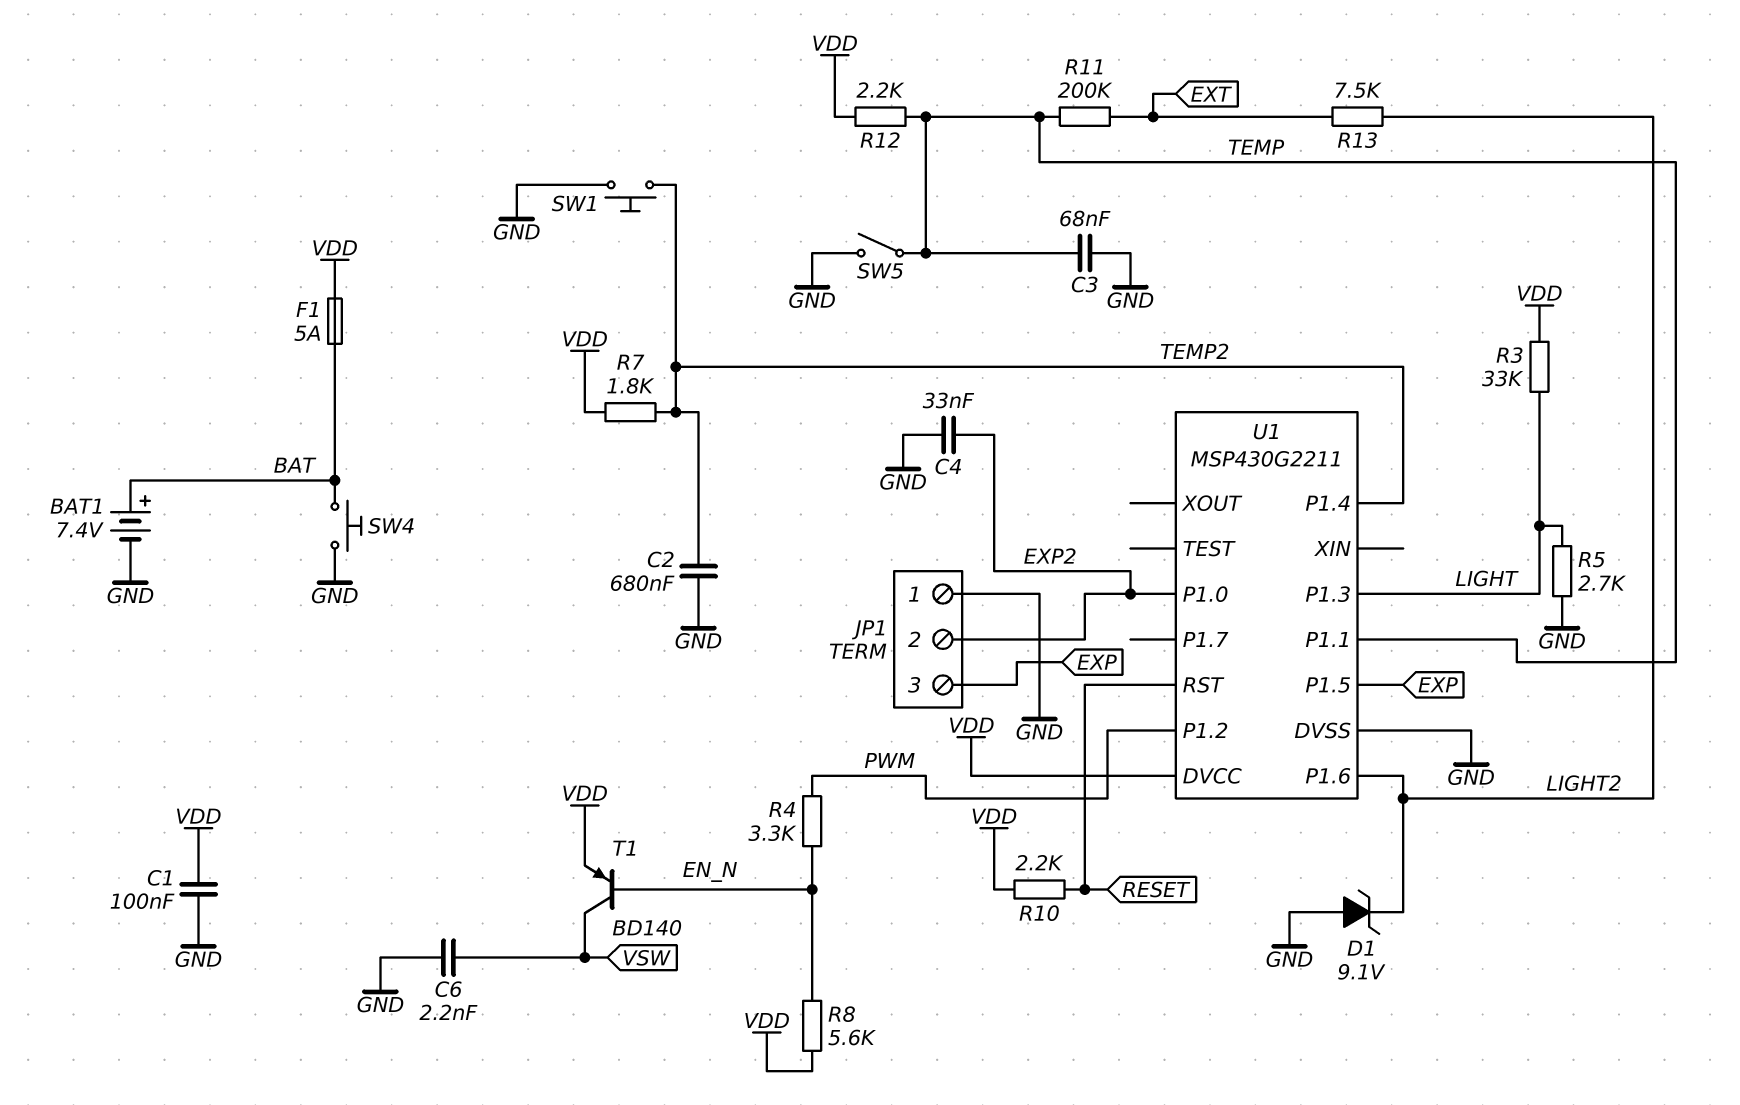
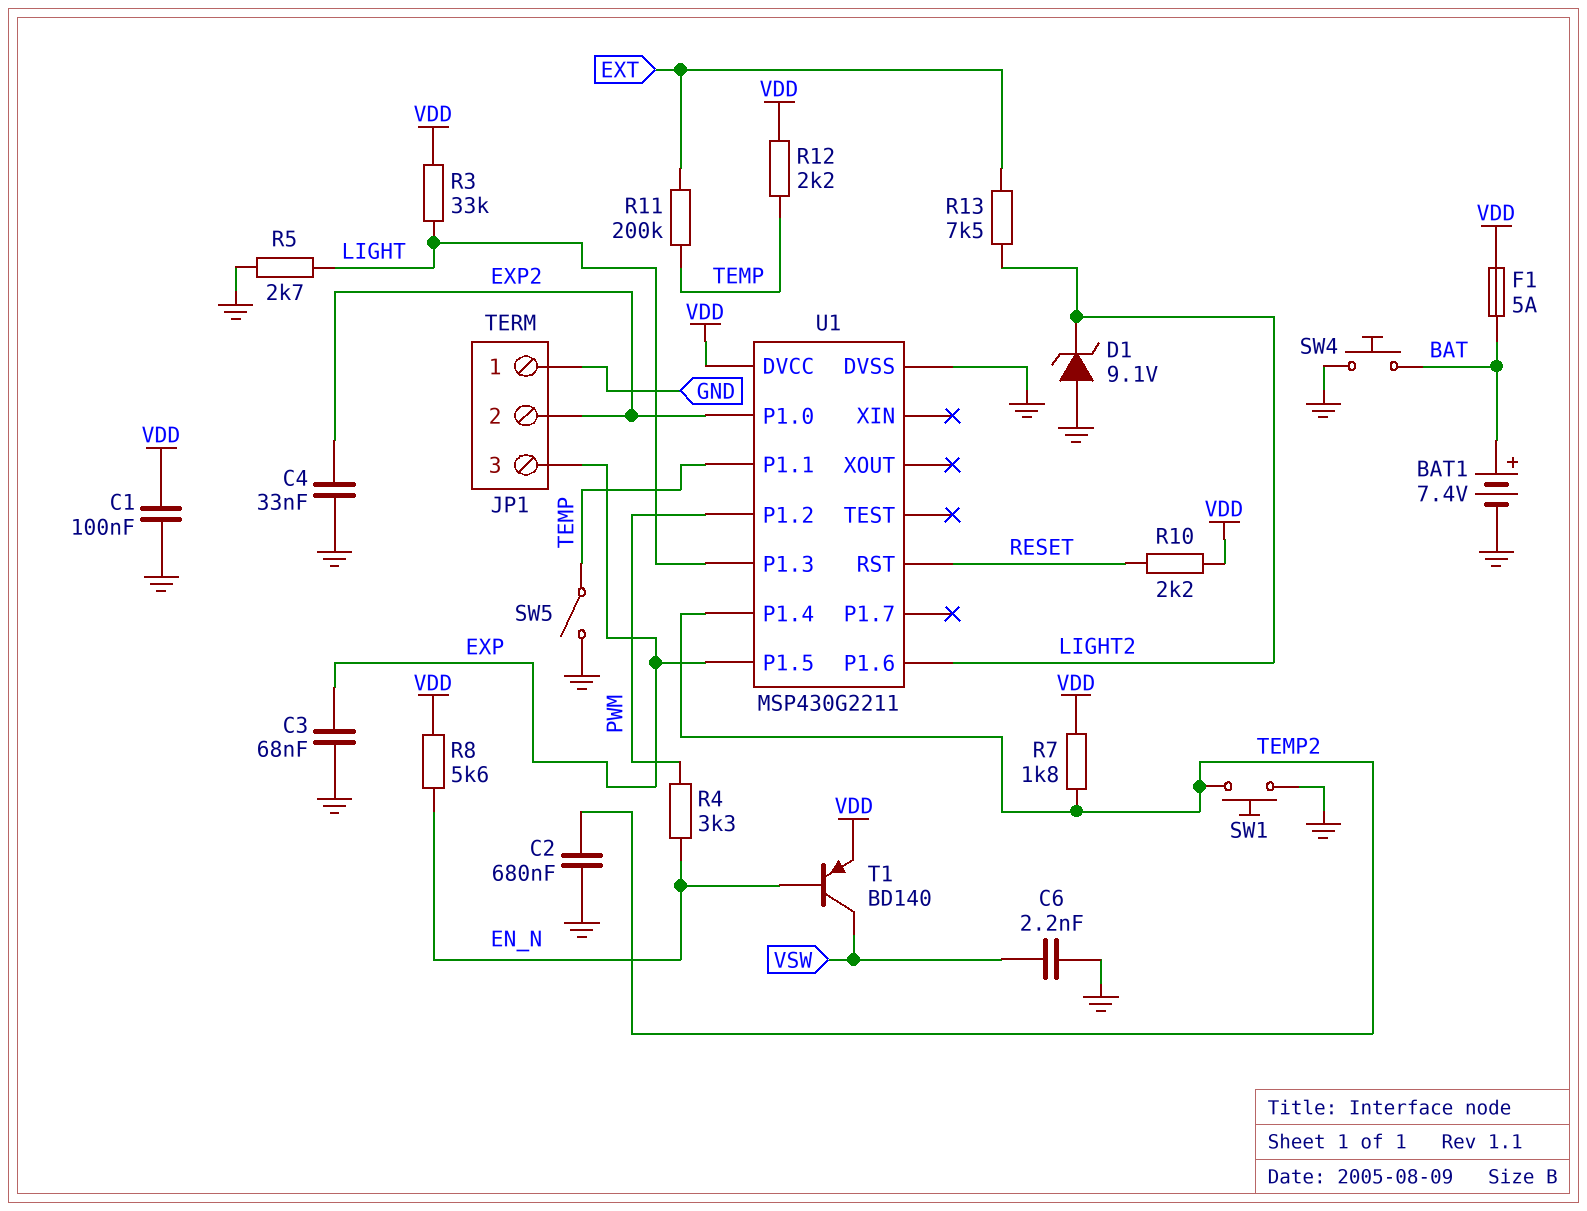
C3: 68nF (GND, TEMP) -> 68nF (EXP, GND)

